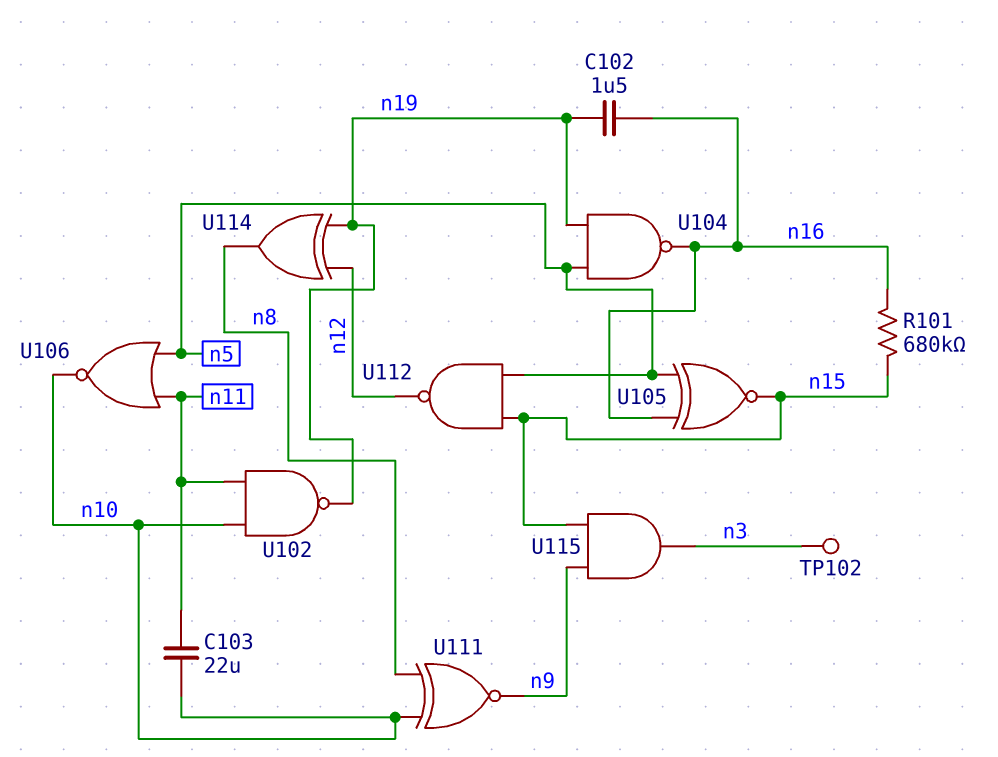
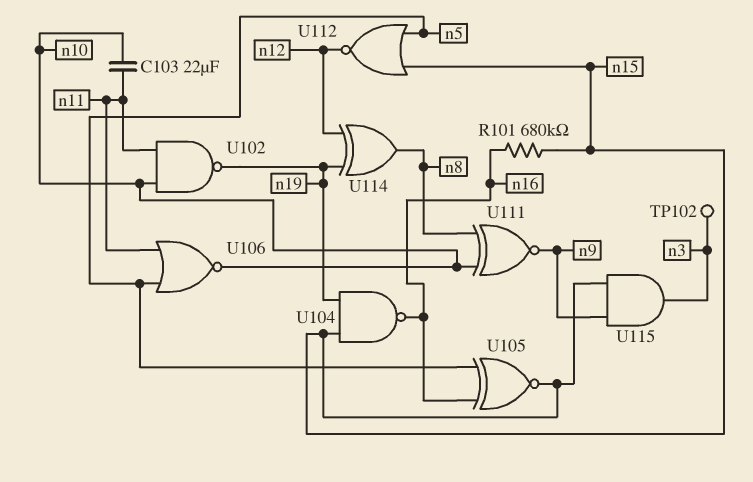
C102: 1.5uF (n16, n19) -> none
U104: NAND (in n5, in n19, out n16) -> NAND (in n15, in n19, out n16)
U112: NAND (in n5, in n15, out n12) -> NOR (in n5, in n15, out n12)

